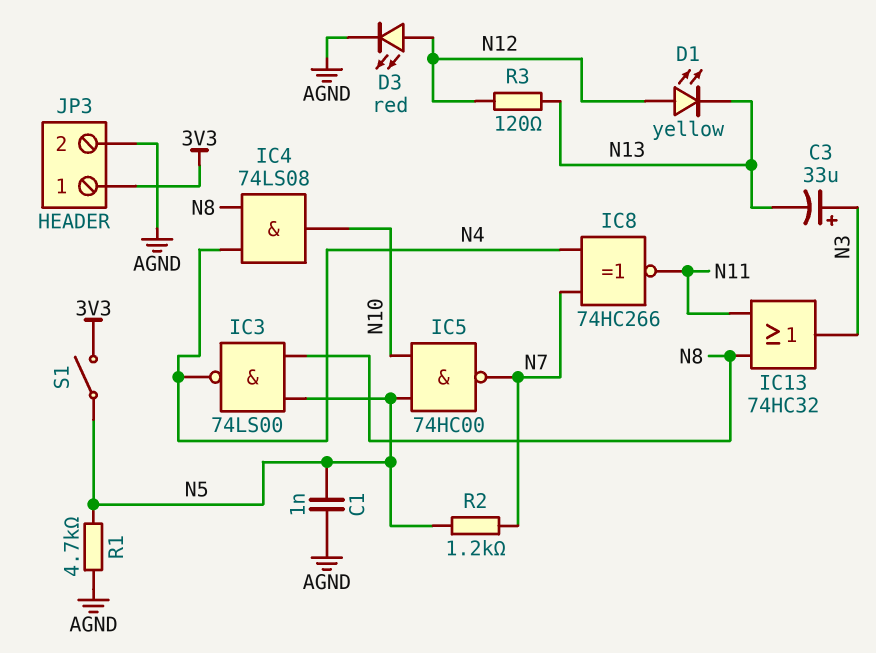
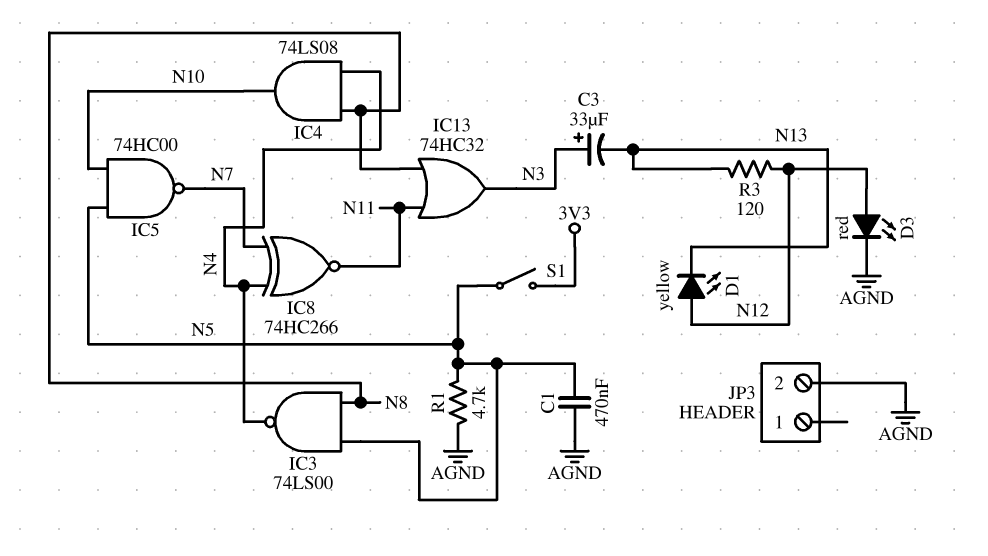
C1: 1nF (AGND, N5) -> 470nF (AGND, N5)
JP3 pin 1: 3V3 -> none
R2: 1.2k (N5, N7) -> none

